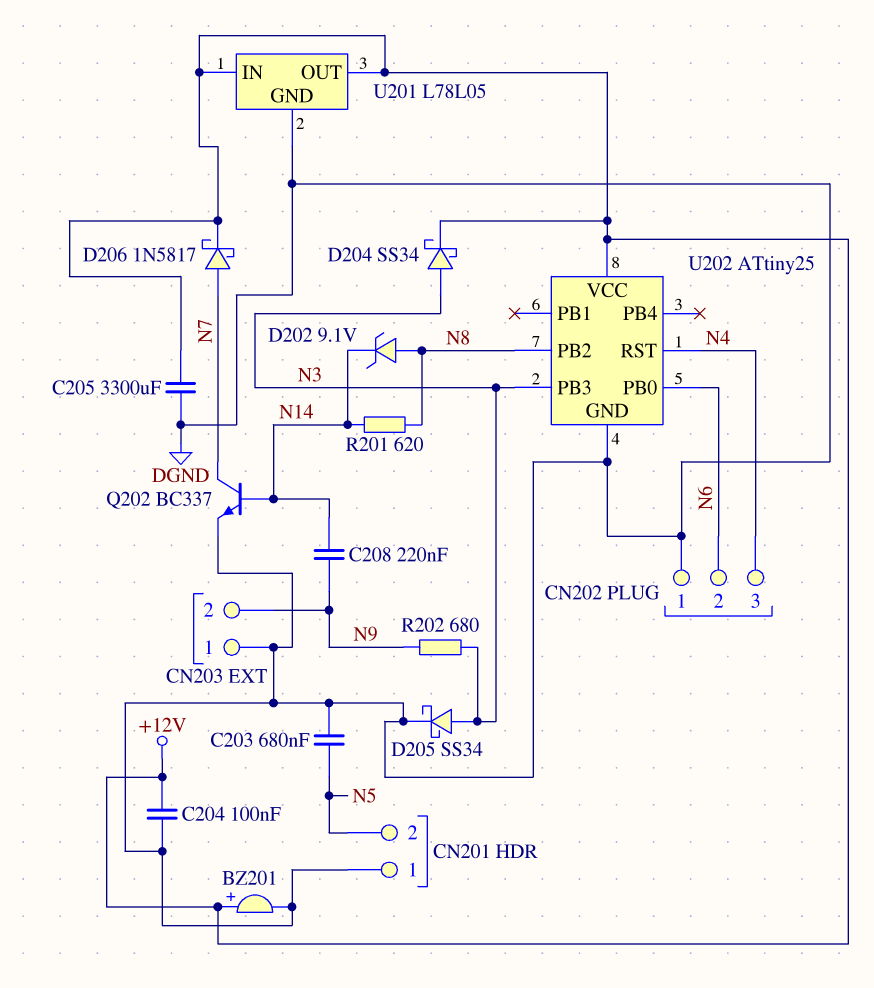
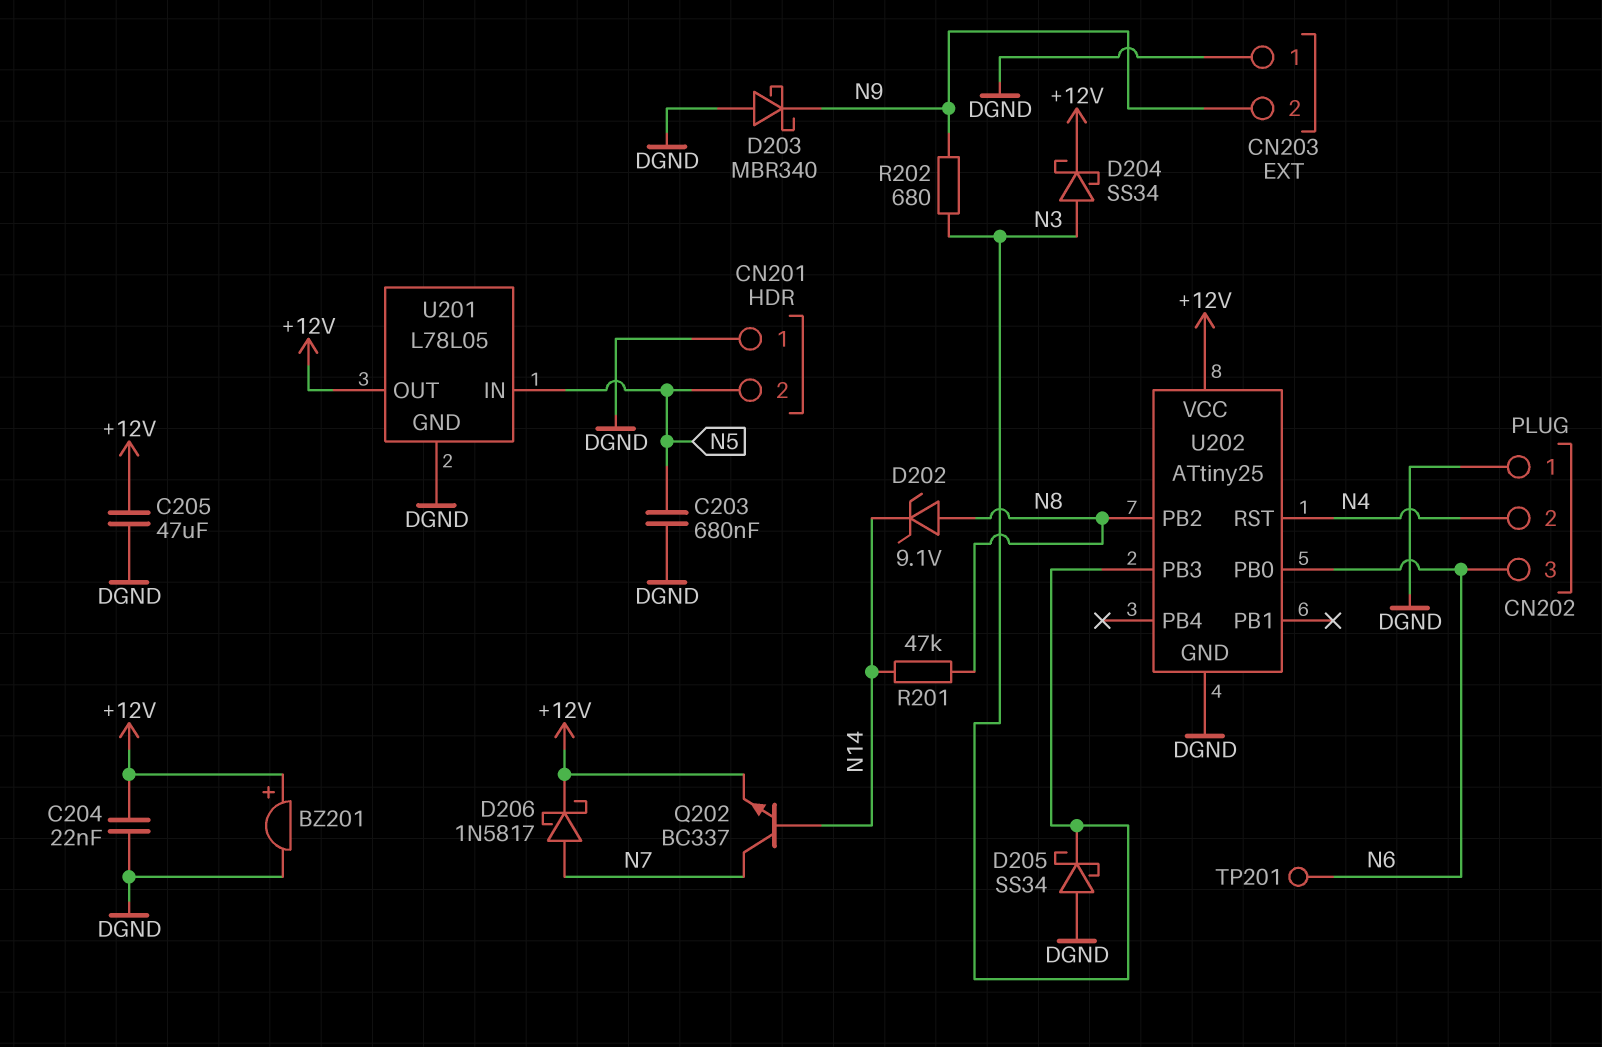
C204: 100nF (+12V, DGND) -> 22nF (+12V, DGND)
C205: 3300uF (+12V, DGND) -> 47uF (+12V, DGND)
C208: 220nF (N9, N14) -> none
CN202 pin 2: N6 -> N4
CN202 pin 3: N4 -> N6
D203: none -> schottky MBR340 (A DGND, K N9)
D205: schottky SS34 (A N3, K DGND) -> schottky SS34 (A DGND, K N3)
Q202: NPN BC337 (B N14, C N7, E DGND) -> NPN BC337 (B N14, C N7, E +12V)
R201: 620 (N8, N14) -> 47k (N8, N14)
TP201: none -> test point (N6)
U201 pin IN: +12V -> N5

